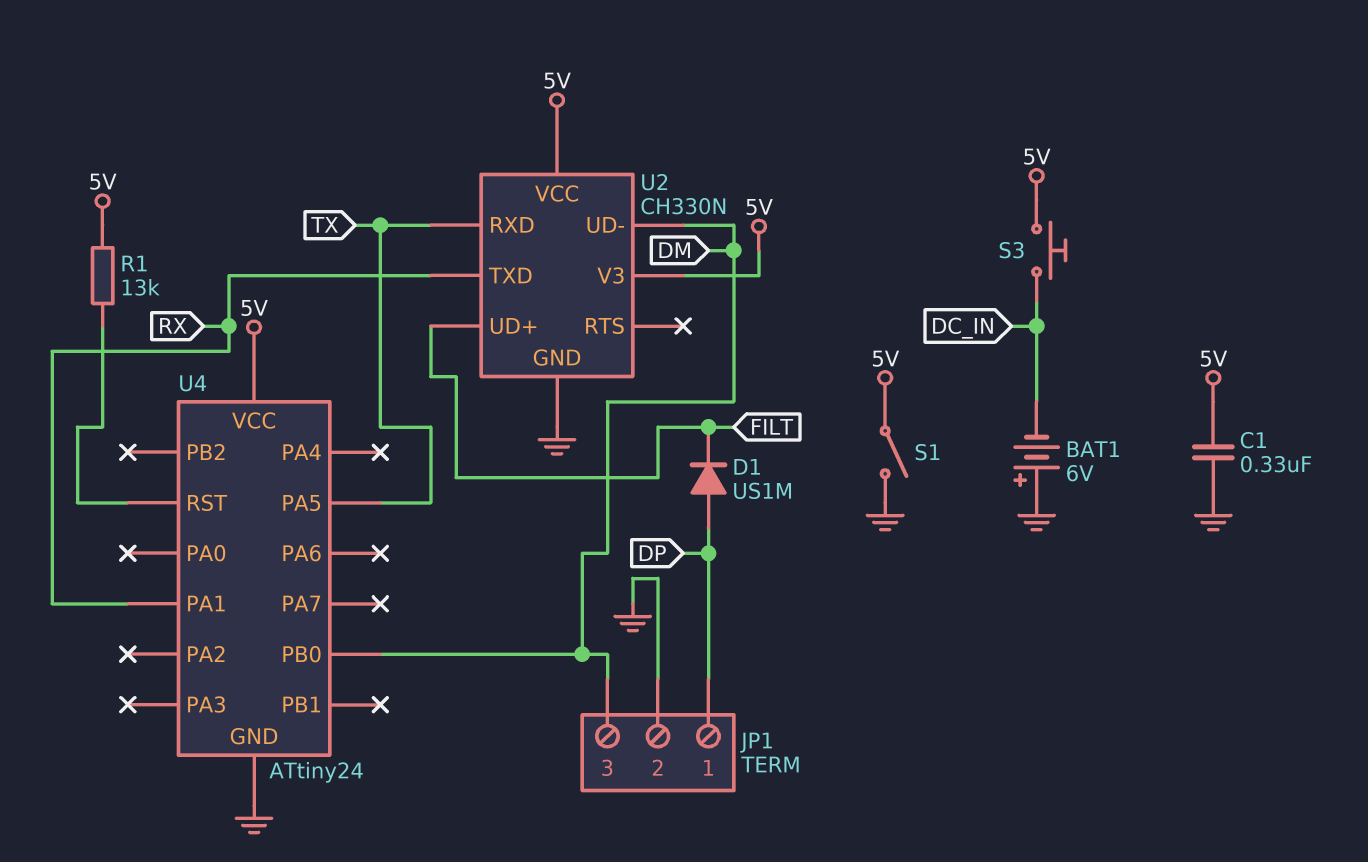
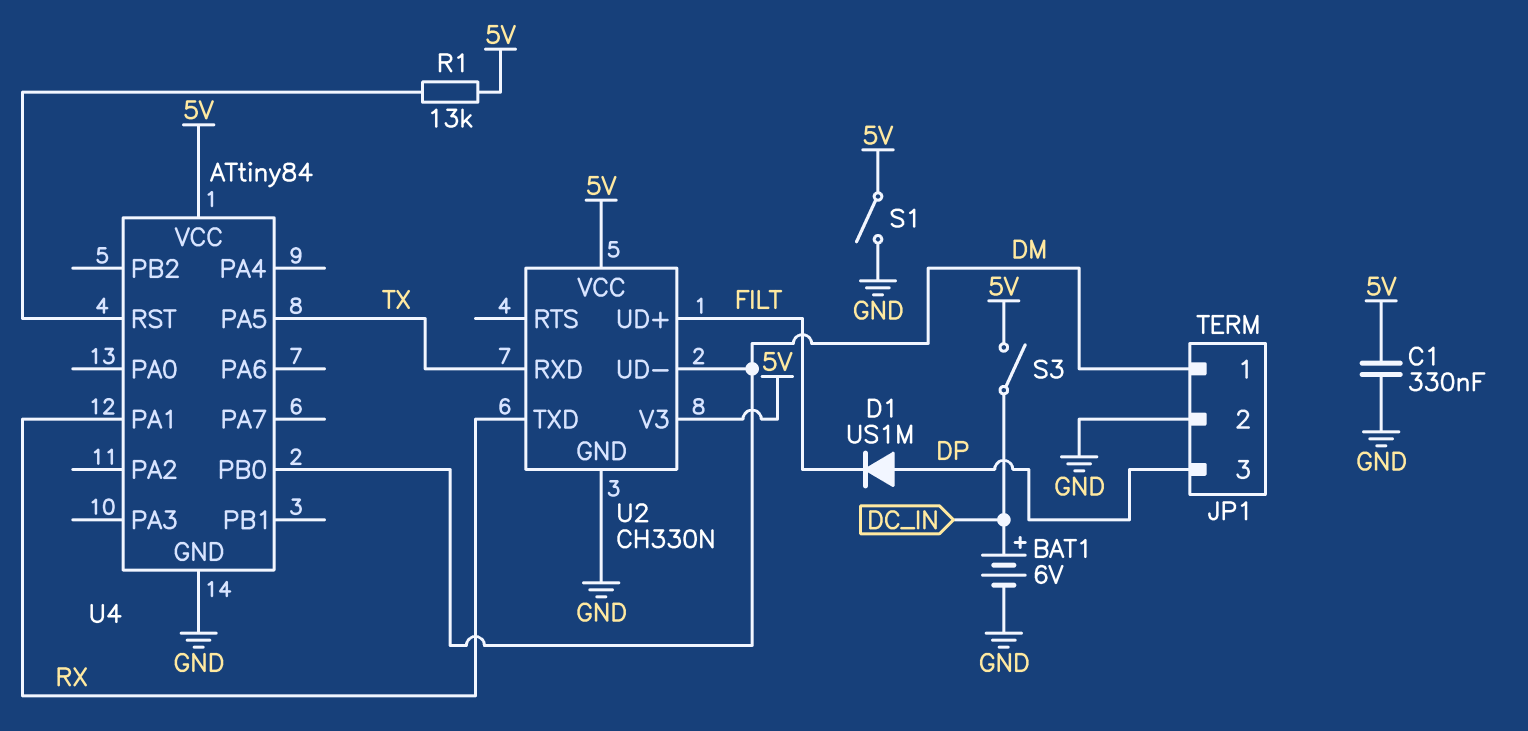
BAT1: 6V (plus GND, minus DC_IN) -> 6V (plus DC_IN, minus GND)
JP1 pin 1: DP -> DM
JP1 pin 3: DM -> DP
S3: button (5V, DC_IN) -> switch (5V, DC_IN)
U4: ATtiny24 -> ATtiny84

